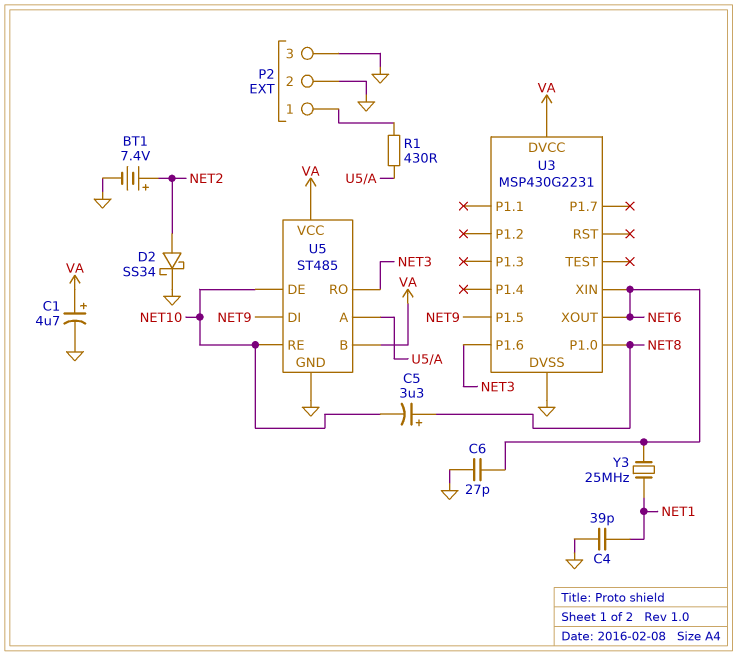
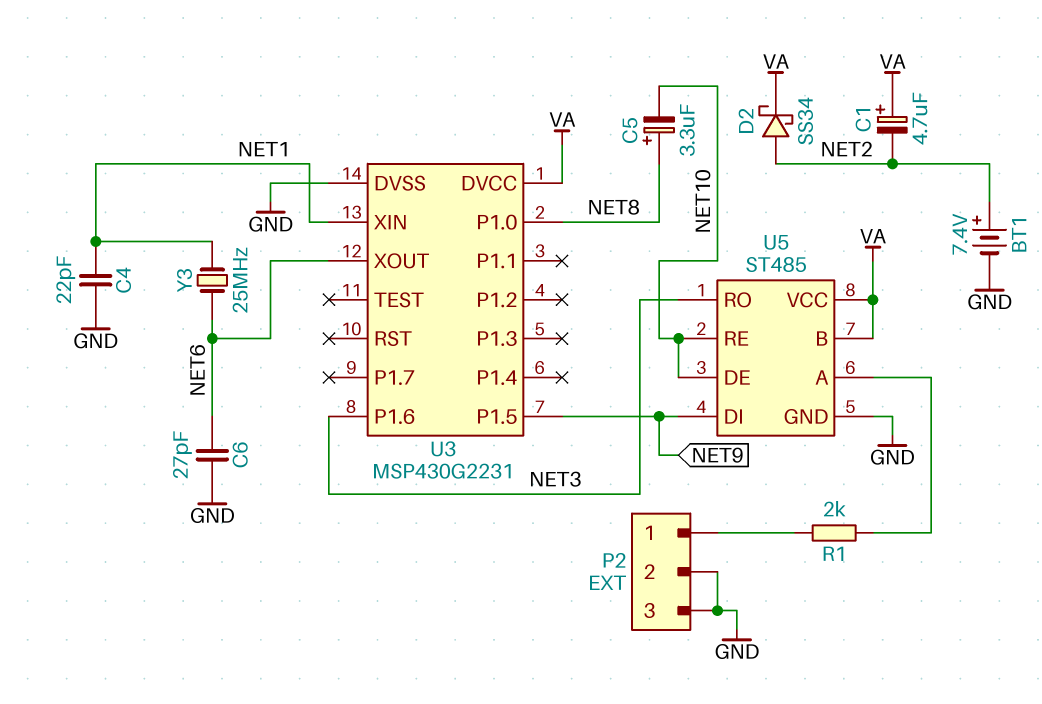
C1: 4.7uF (plus VA, minus GND) -> 4.7uF (plus VA, minus NET2)
C4: 39pF (GND, NET1) -> 22pF (GND, NET1)
D2: schottky SS34 (A NET2, K GND) -> schottky SS34 (A NET2, K VA)
R1: 430 (P2/1, U5/A) -> 2k (P2/1, U5/A)
U3 pin XIN: NET6 -> NET1

